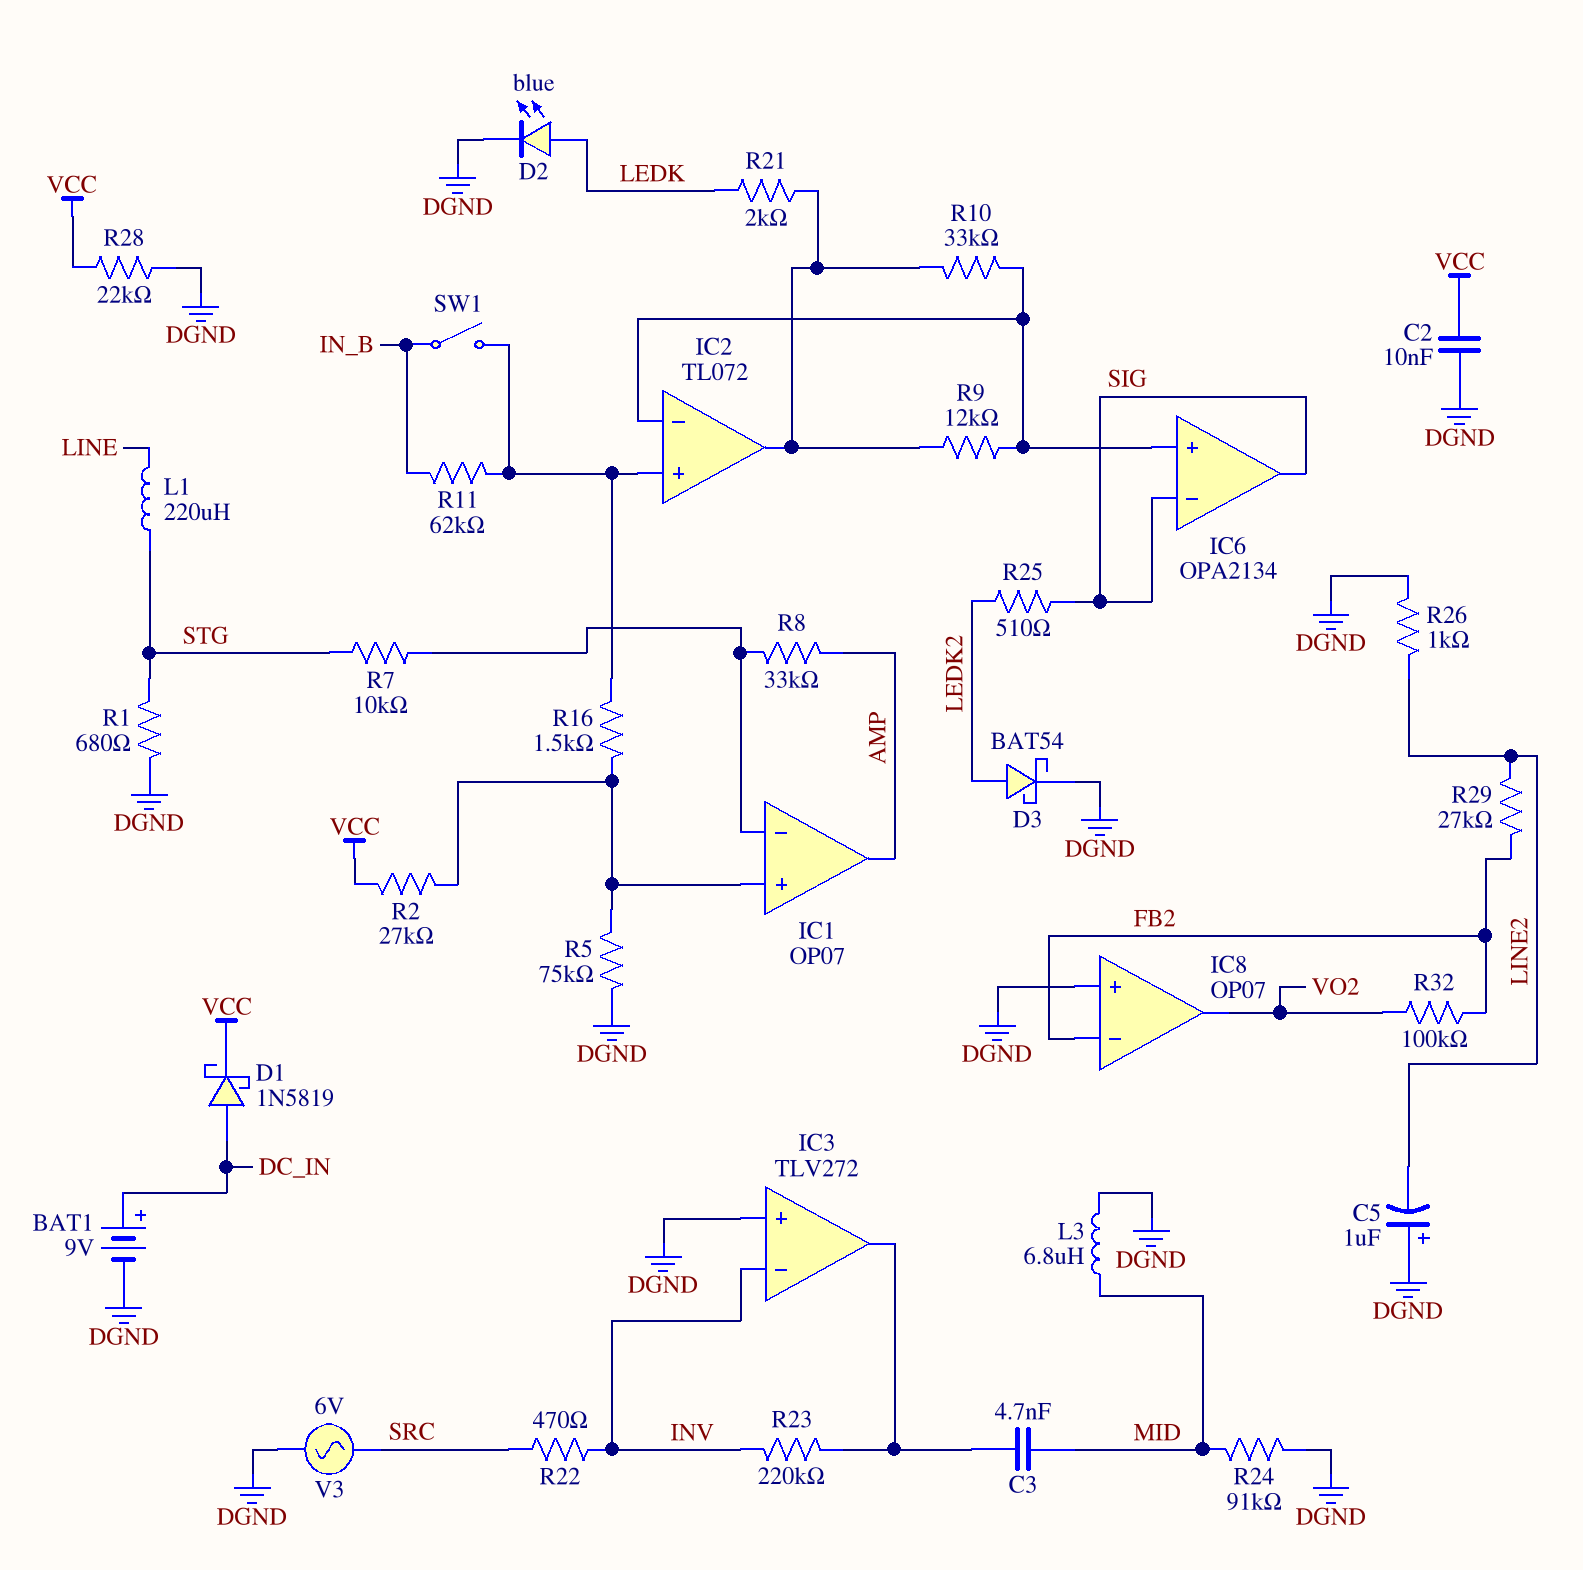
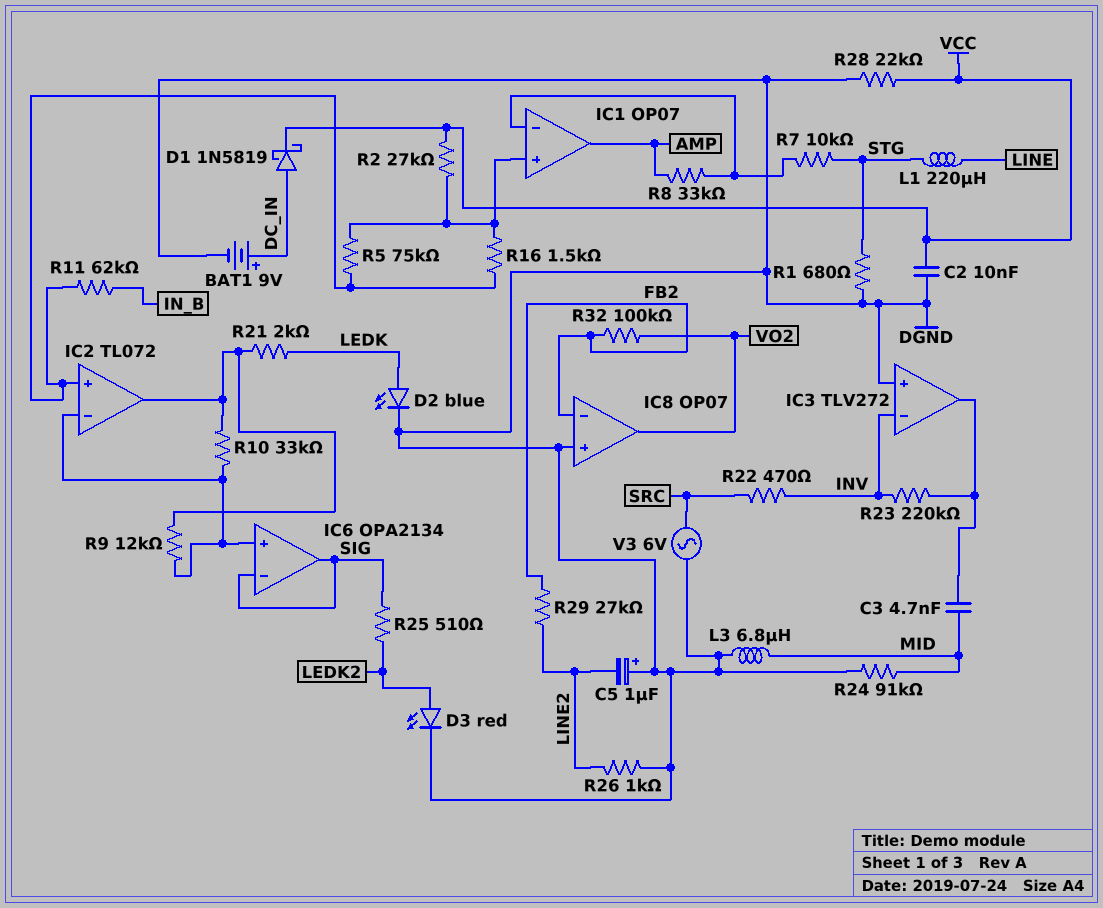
D3: schottky BAT54 (A LEDK2, K DGND) -> LED red (A LEDK2, K DGND)
R5: 75k (DGND, IC1/in+) -> 75k (IC1/in+, IC2/in+)
SW1: switch (IC2/in+, IN_B) -> none

